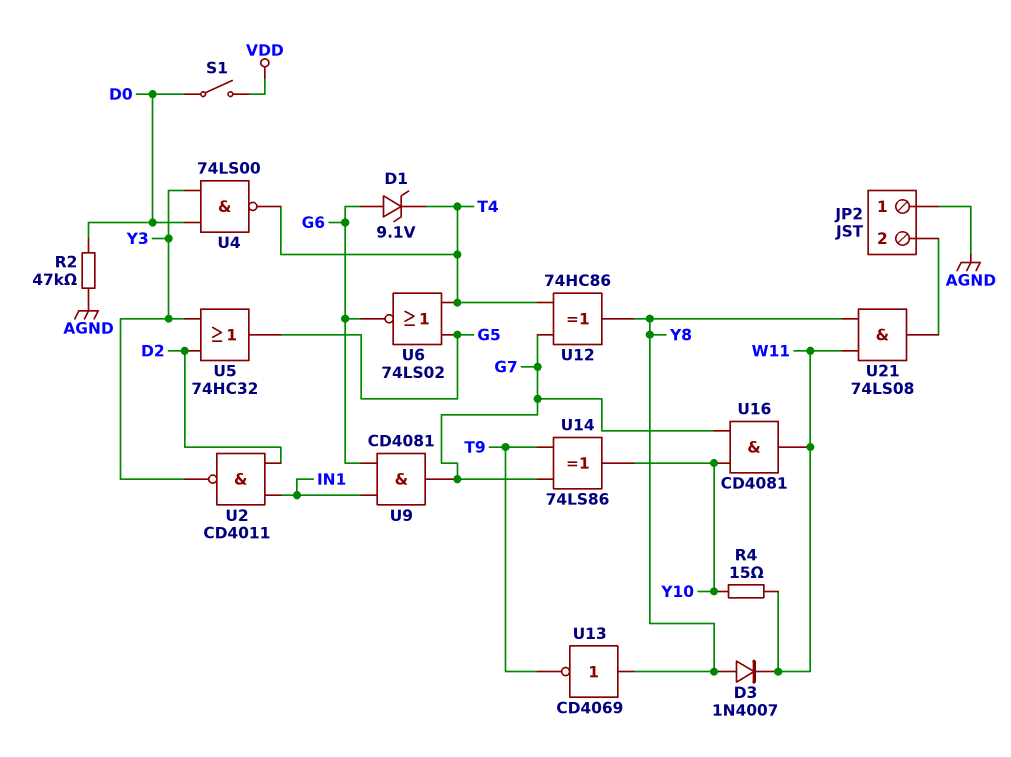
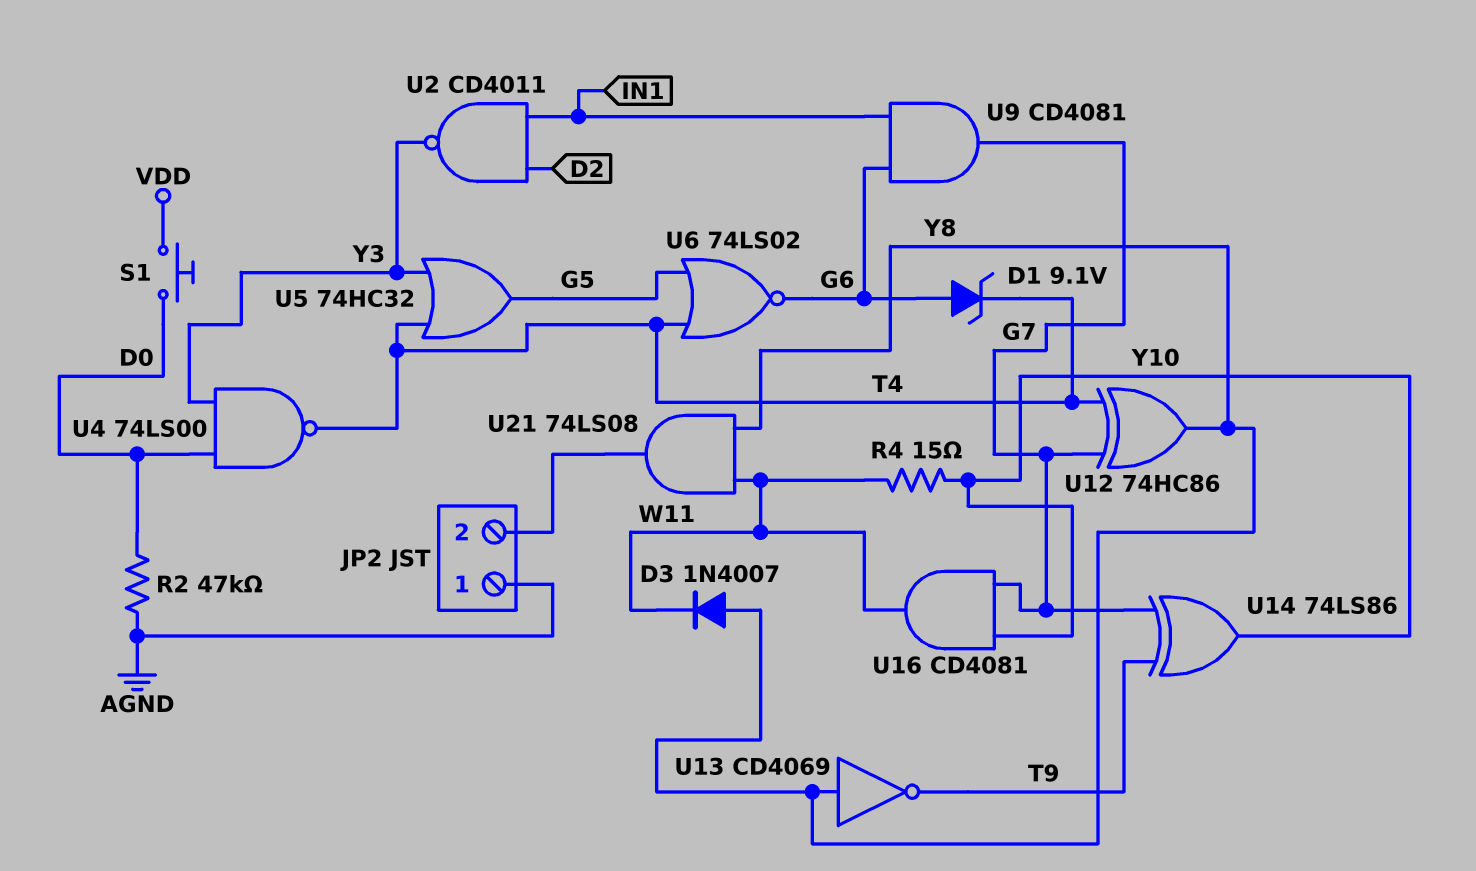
S1: switch (D0, VDD) -> button (D0, VDD)
U5: OR 74HC32 (in D2, in Y3, out G5) -> OR 74HC32 (in T4, in Y3, out G5)

